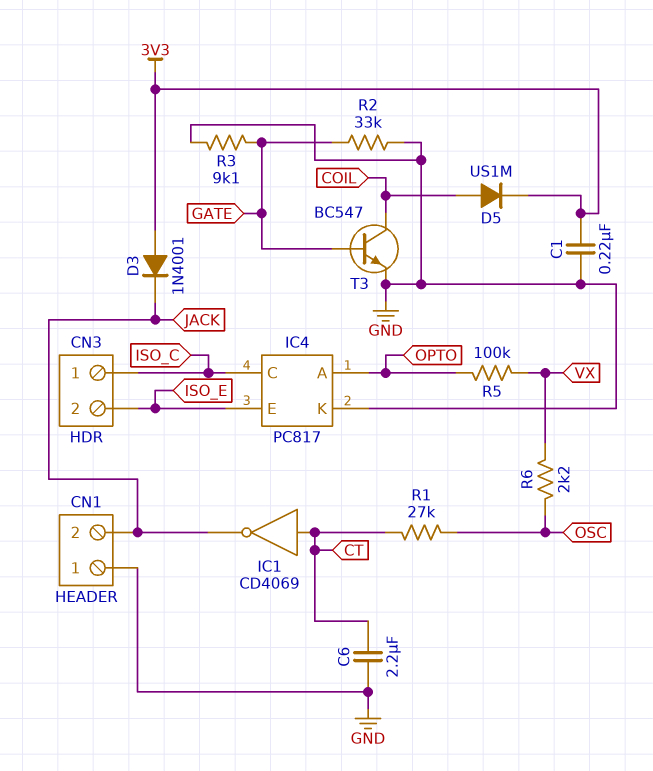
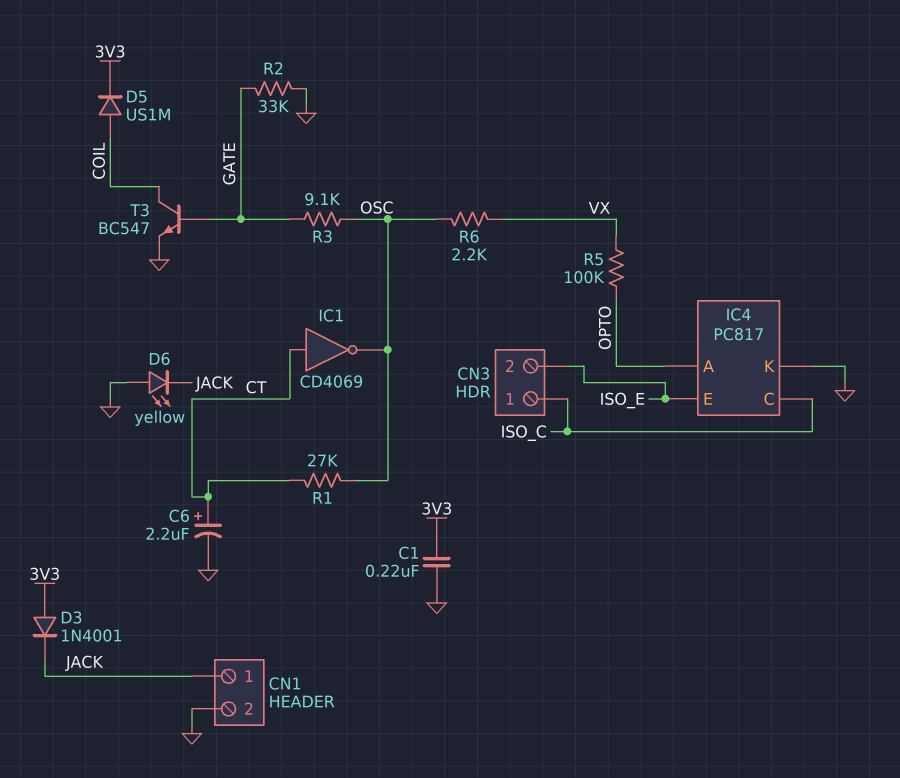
C6: 2.2uF (CT, GND) -> 2.2uF (plus CT, minus GND)
CN1 pin 1: GND -> JACK
CN1 pin 2: JACK -> GND
D6: none -> LED yellow (A GND, K JACK)
IC1: NOT CD4069 (in CT, out JACK) -> NOT CD4069 (in CT, out OSC)
R3: 9.1k (GATE, GND) -> 9.1k (GATE, OSC)

